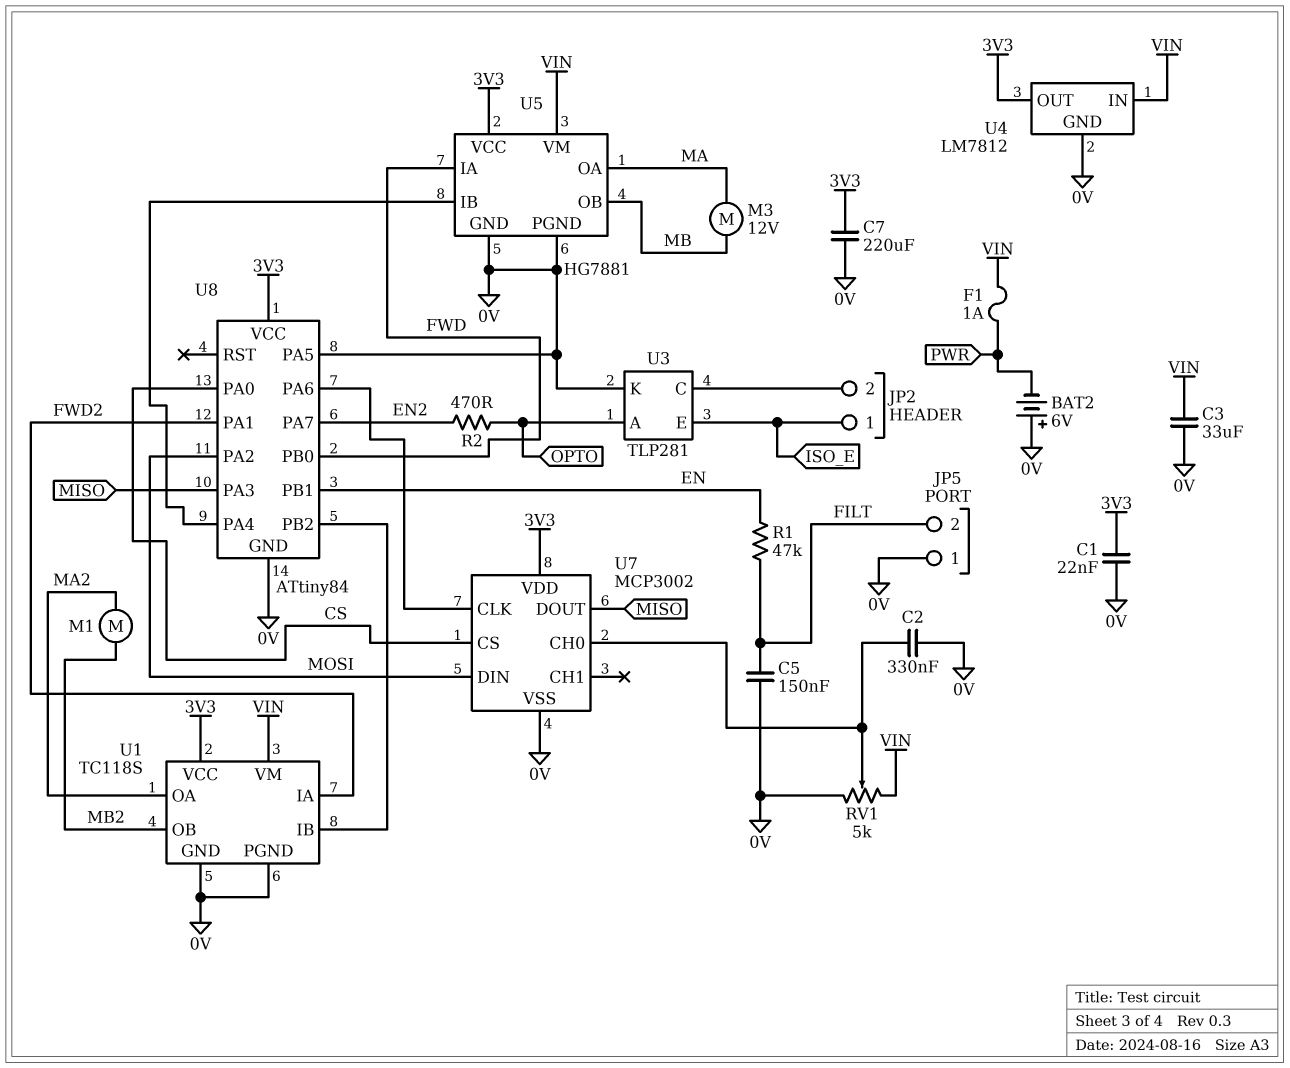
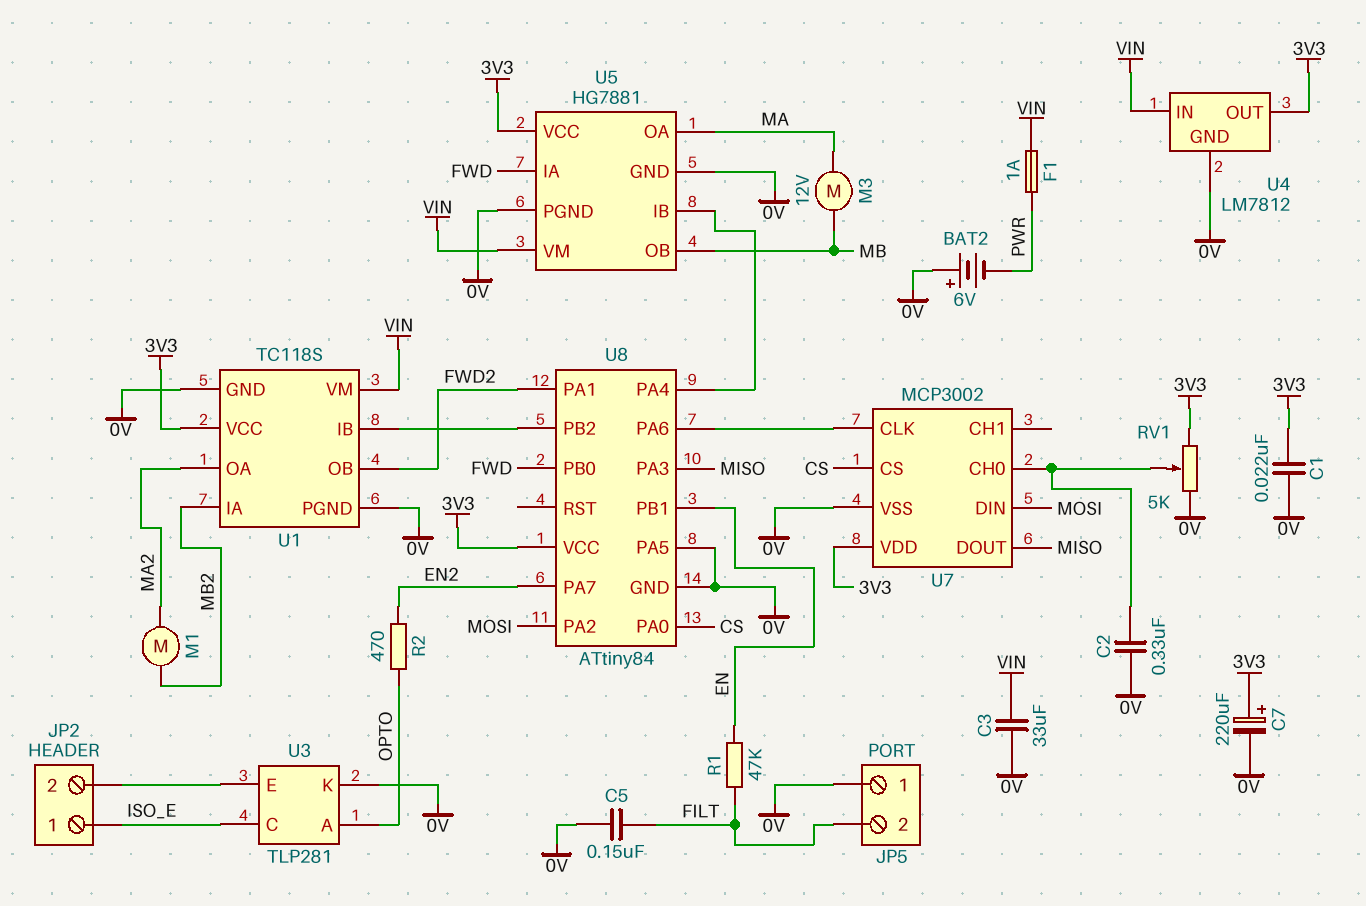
C7: 220uF (0V, 3V3) -> 220uF (plus 3V3, minus 0V)
RV1: 5k (0V, VIN, wiper U7/CH0) -> 5k (0V, 3V3, wiper U7/CH0)
U1 pin IA: FWD2 -> MB2
U1 pin OB: MB2 -> FWD2
U3 pin C: JP2/2 -> ISO_E
U3 pin E: ISO_E -> JP2/2

